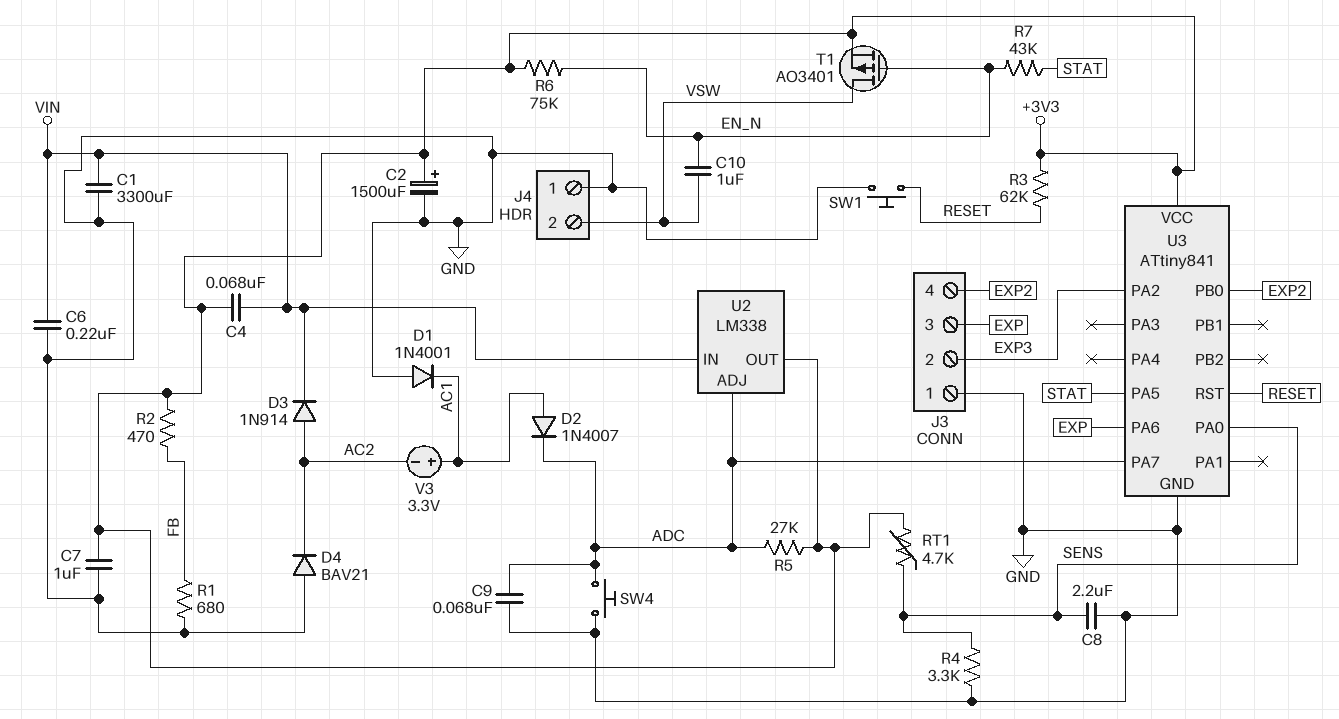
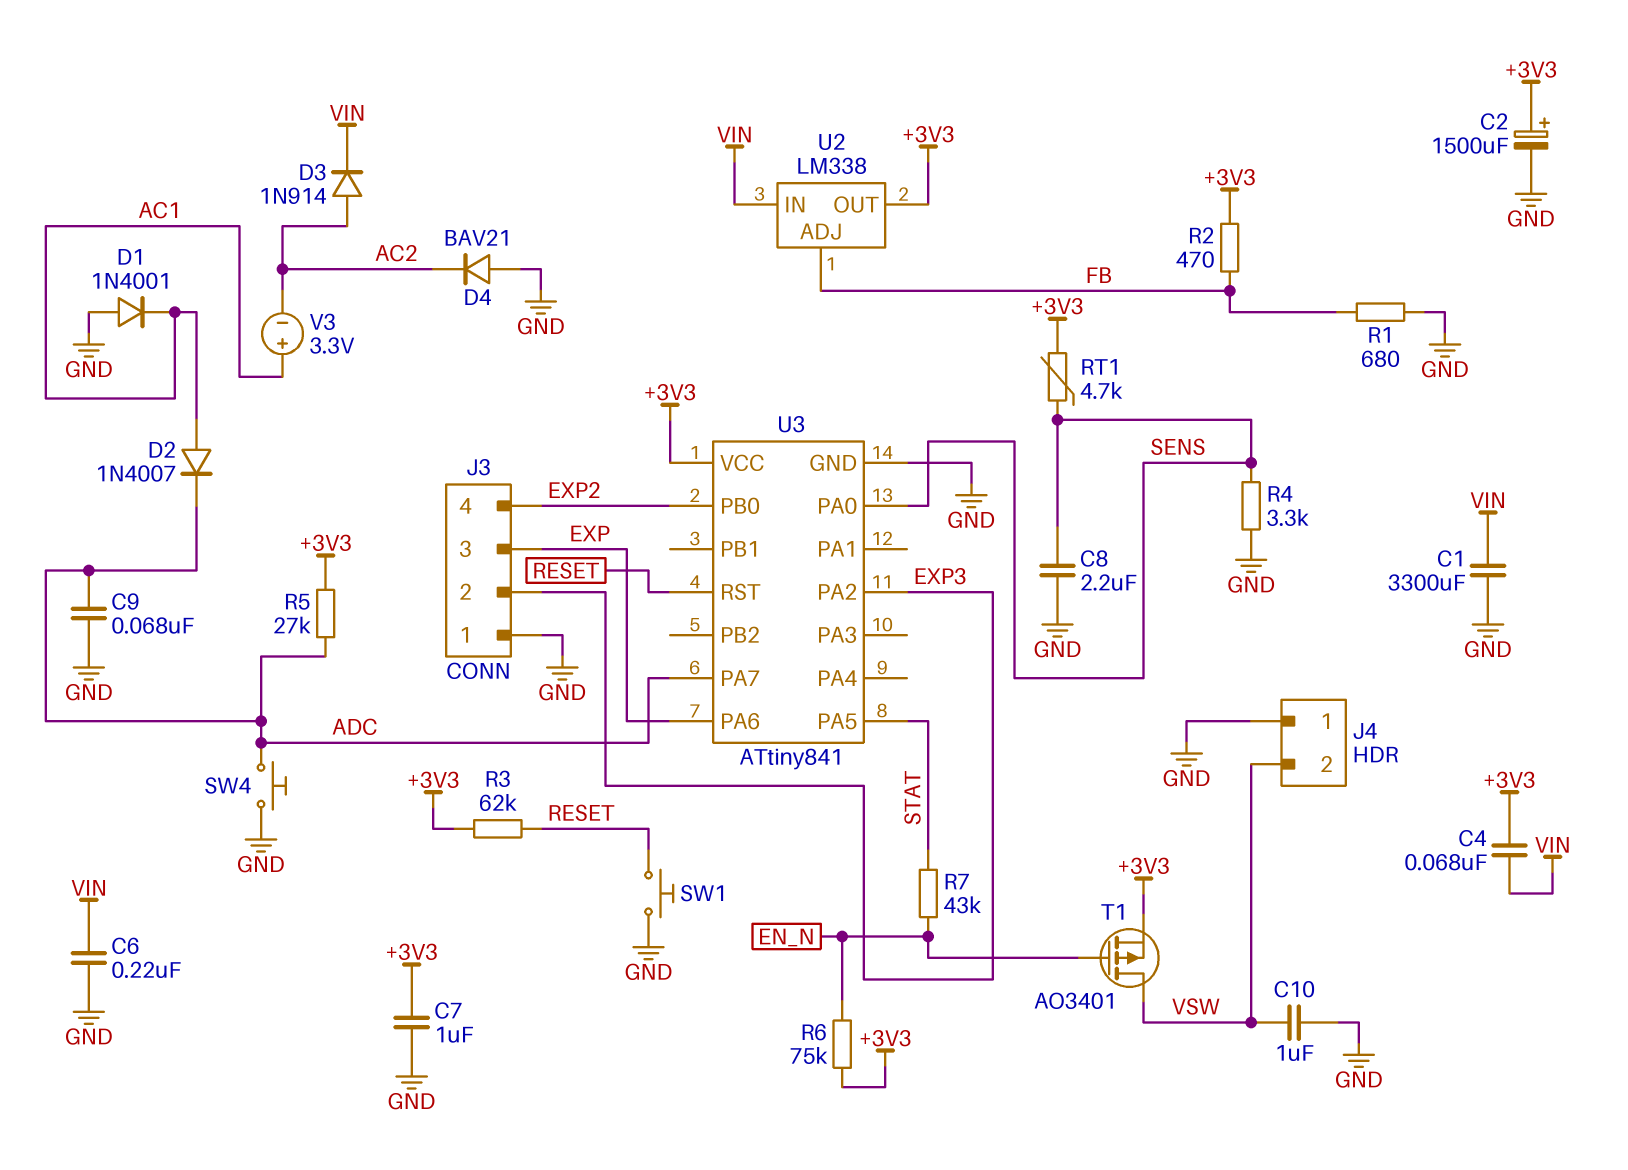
C10: 1uF (EN_N, VSW) -> 1uF (GND, VSW)
U2 pin ADJ: ADC -> FB

